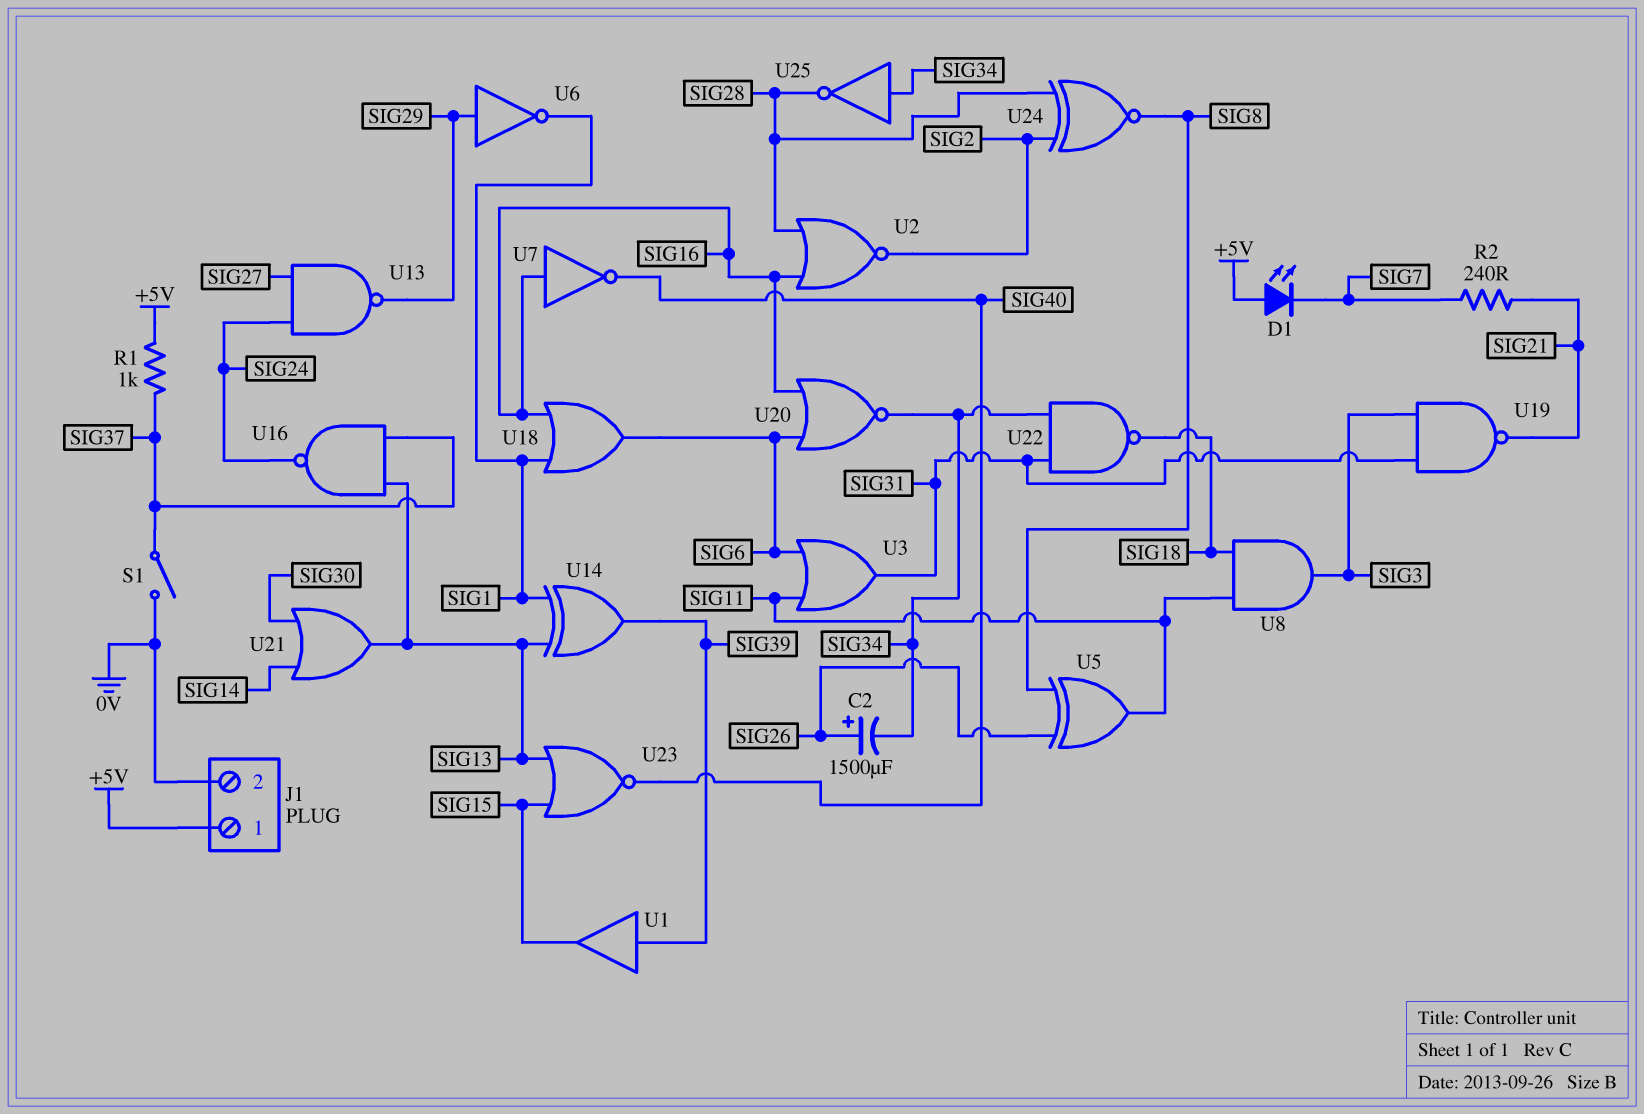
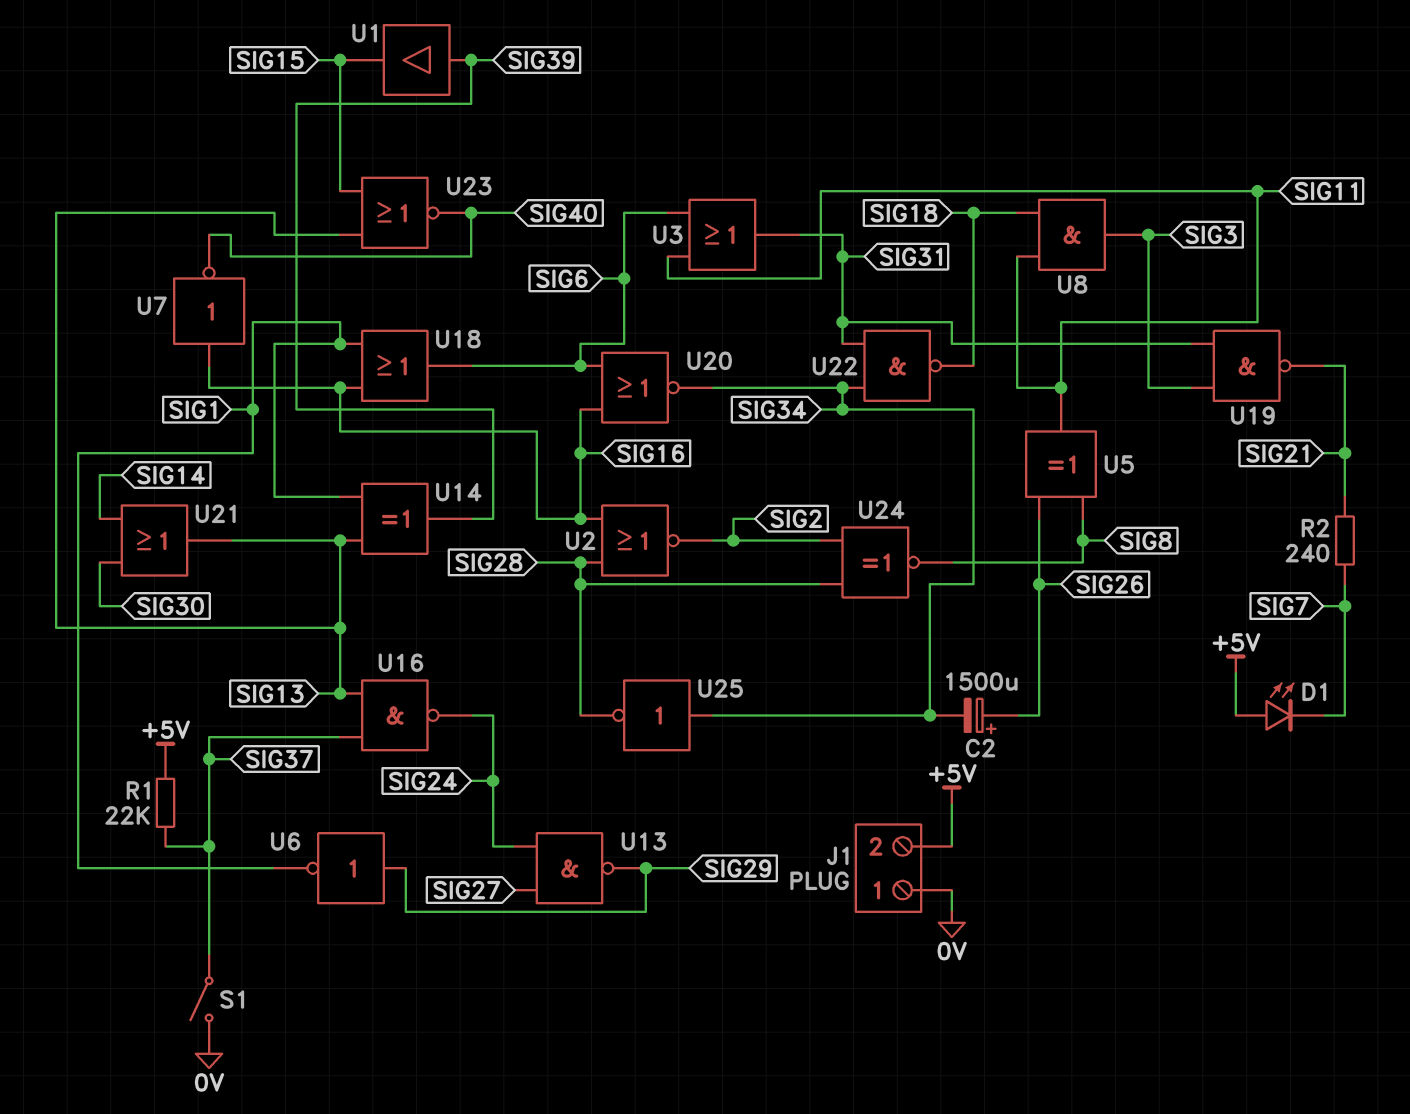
J1 pin 1: +5V -> 0V
J1 pin 2: 0V -> +5V
R1: 1k (+5V, SIG37) -> 22k (+5V, SIG37)

